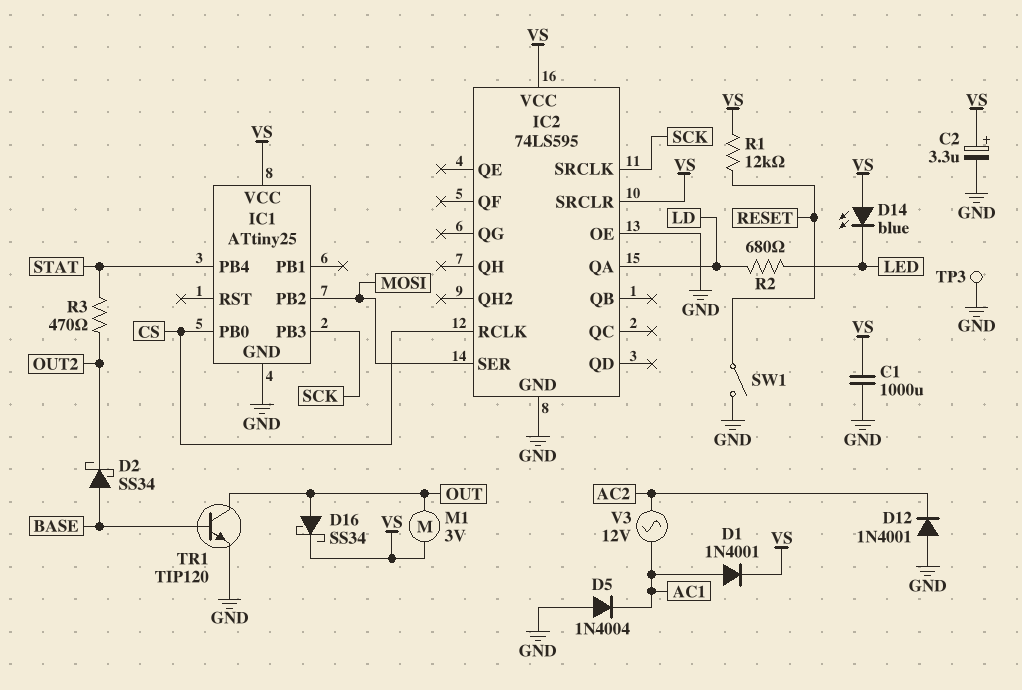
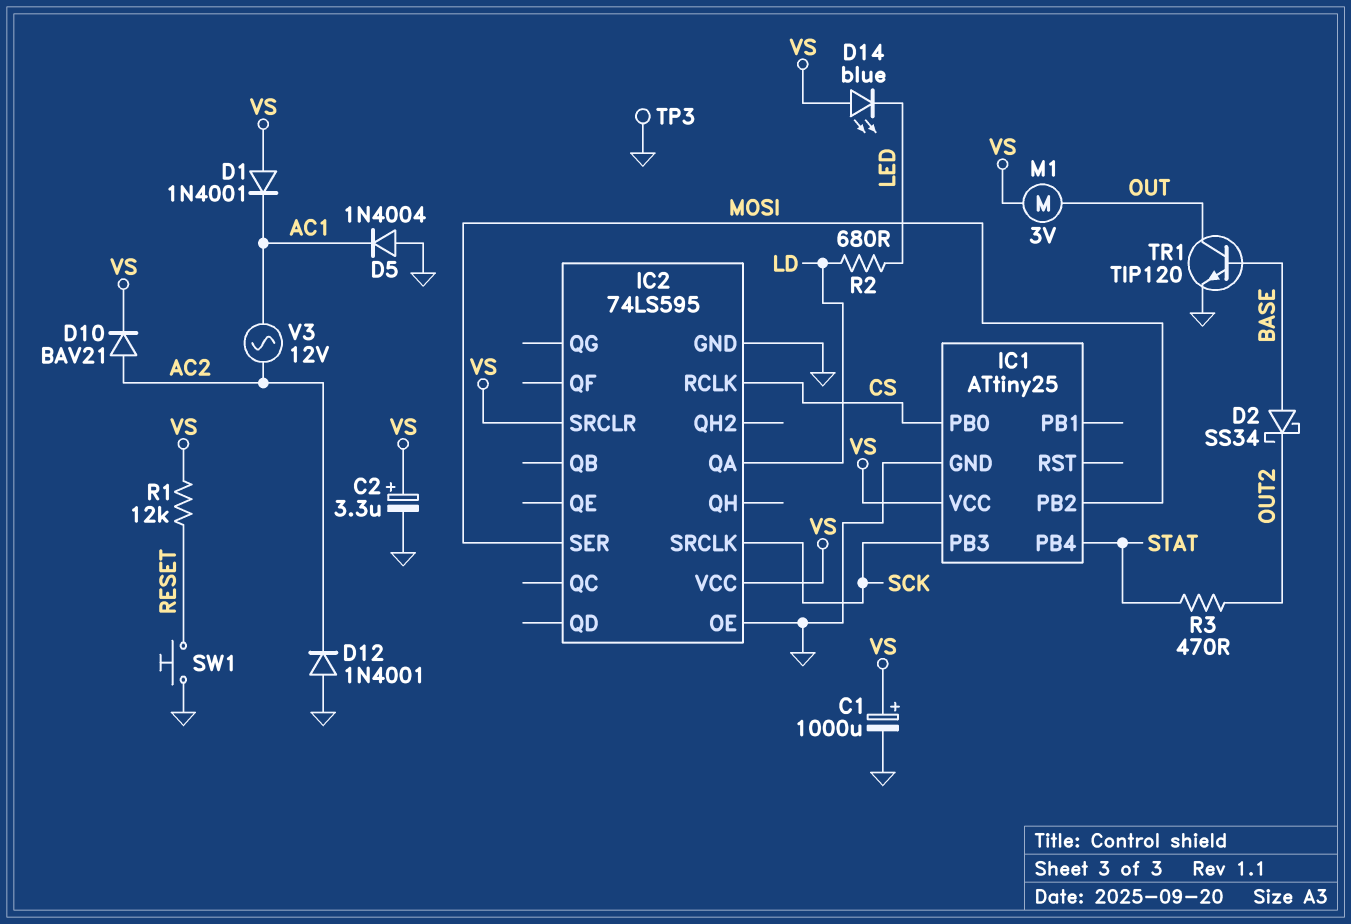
C1: 1000uF (GND, VS) -> 1000uF (plus VS, minus GND)
D1: diode 1N4001 (A AC1, K VS) -> diode 1N4001 (A VS, K AC1)
D10: none -> diode BAV21 (A AC2, K VS)
D16: schottky SS34 (A OUT, K VS) -> none
SW1: switch (GND, RESET) -> button (GND, RESET)

